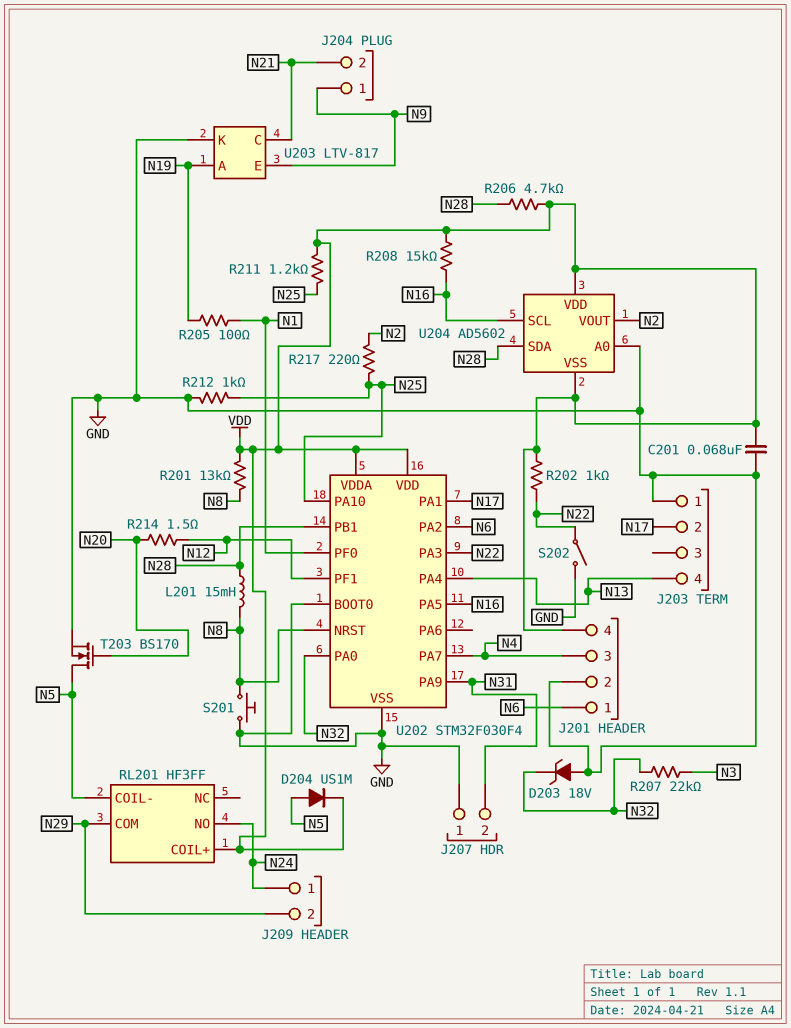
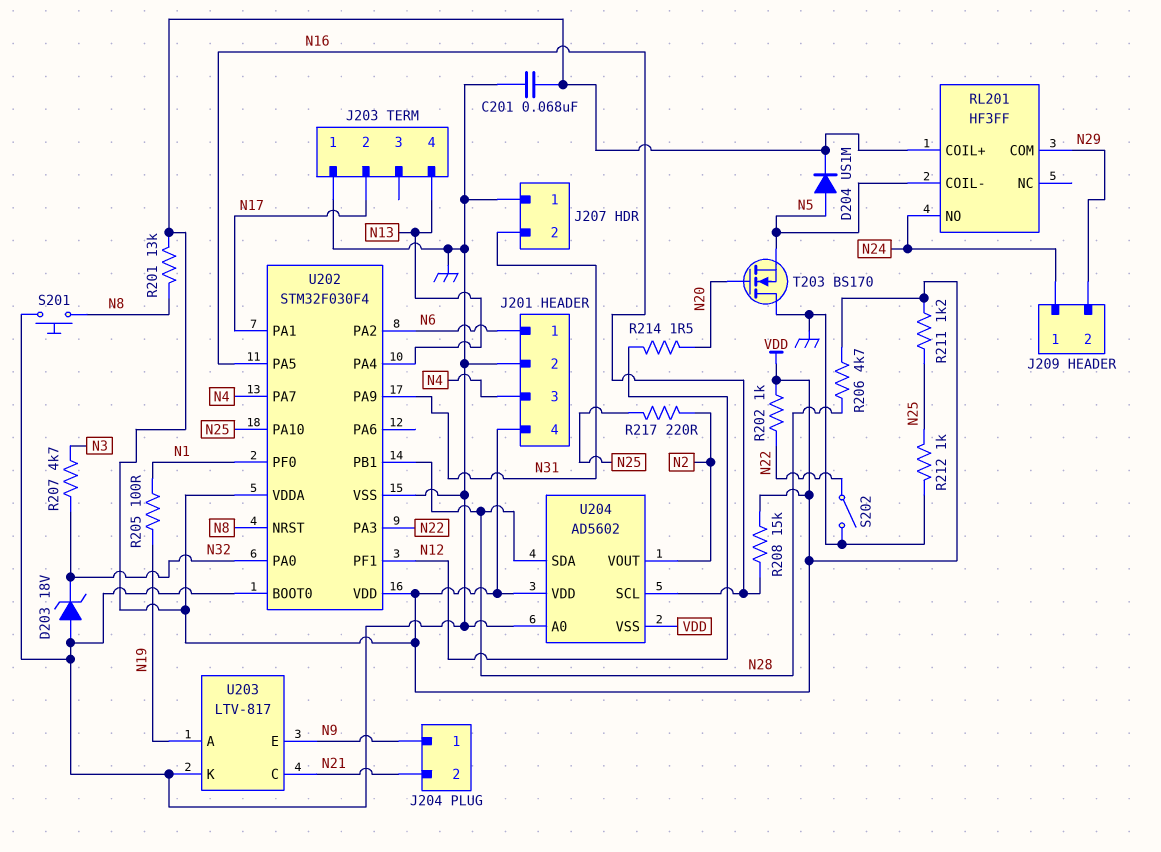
L201: 15mH (N8, N28) -> none
R207: 22k (N3, N32) -> 4.7k (N3, N32)
T203: NMOS BS170 (G N20, D N5, S GND) -> NMOS BS170 (G N20, D GND, S N5)

